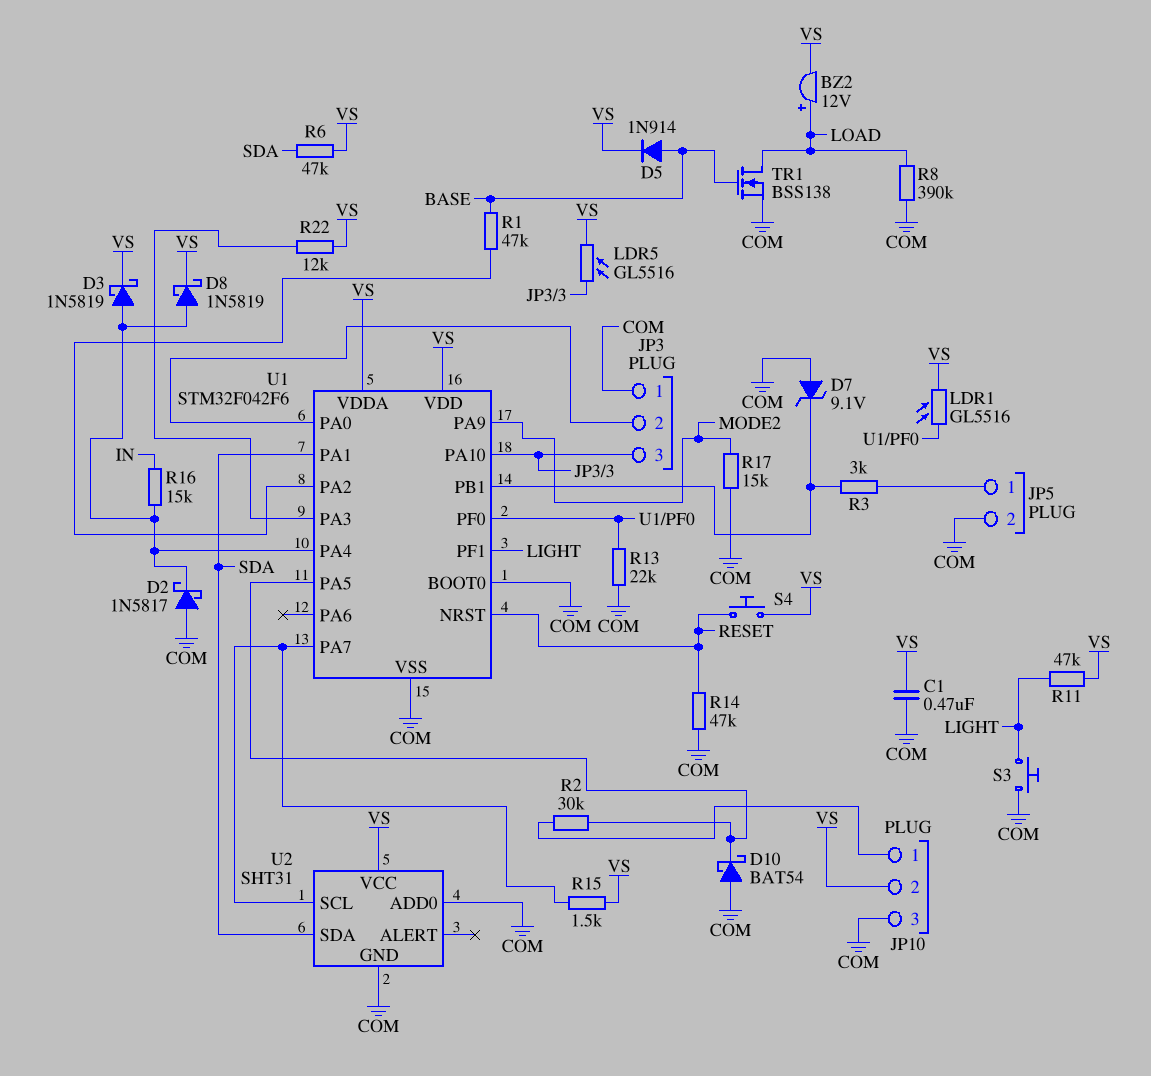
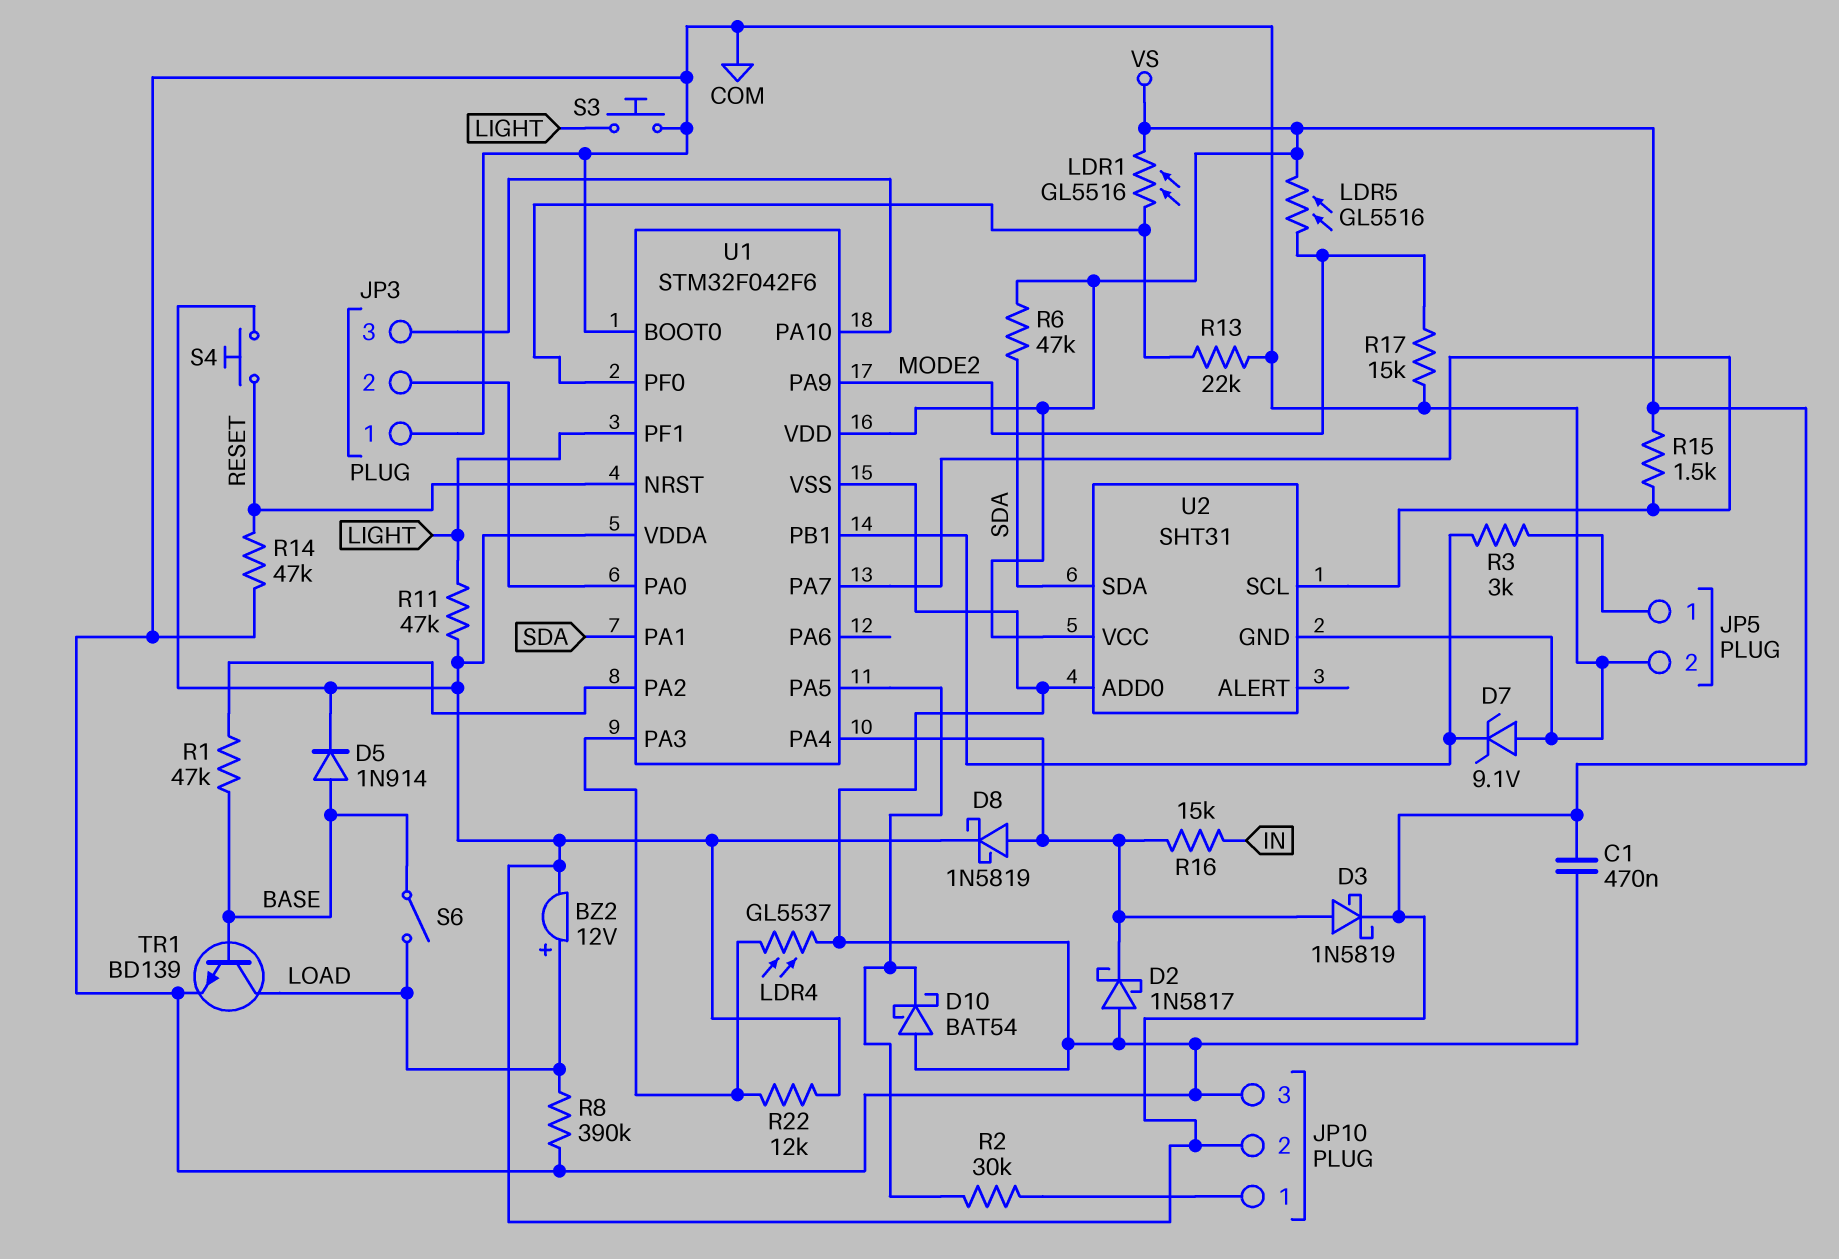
LDR4: none -> GL5537 (COM, U1/PA3)
LDR5: GL5516 (JP3/3, VS) -> GL5516 (MODE2, VS)
S6: none -> switch (BASE, LOAD)
TR1: NMOS BSS138 (G BASE, D LOAD, S COM) -> NPN BD139 (B BASE, C LOAD, E COM)

